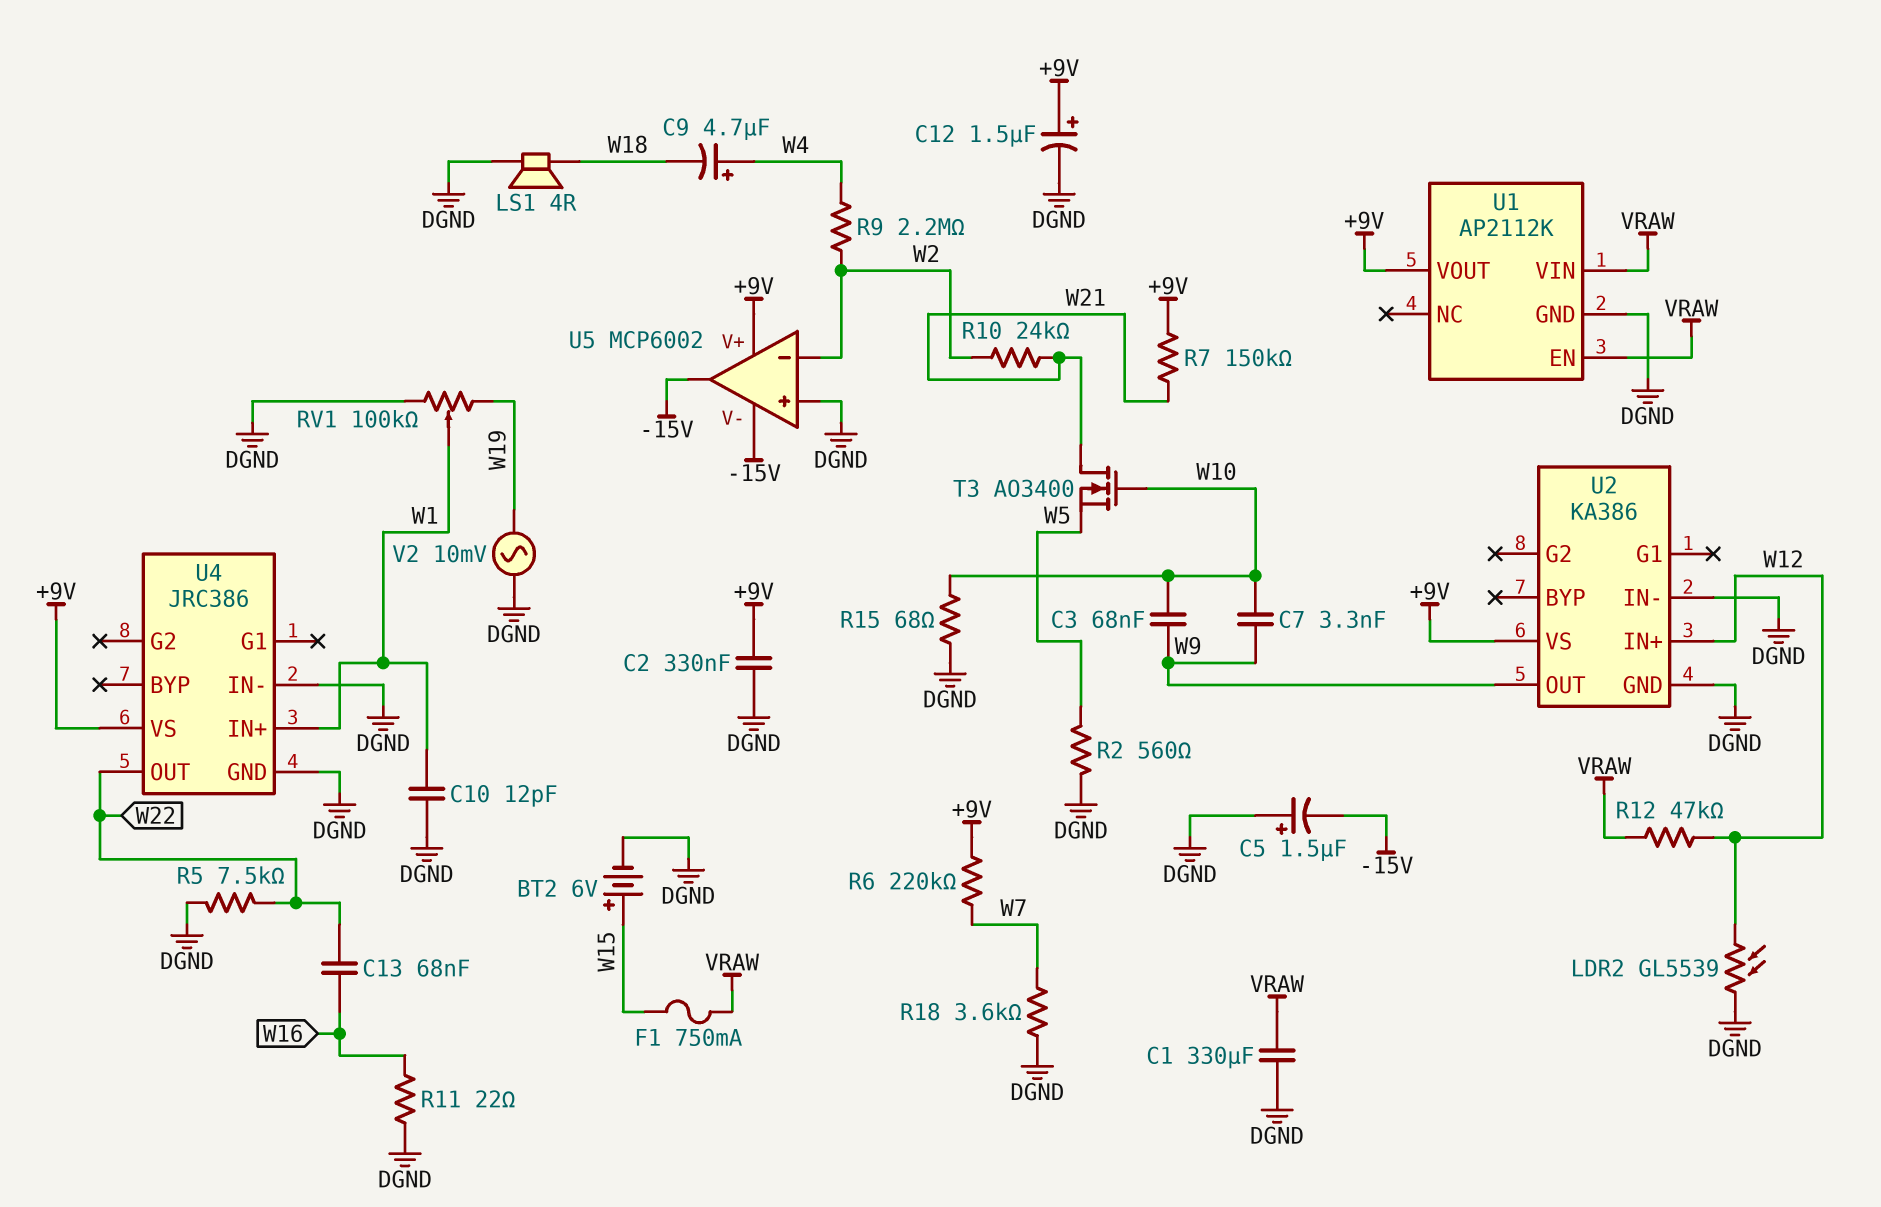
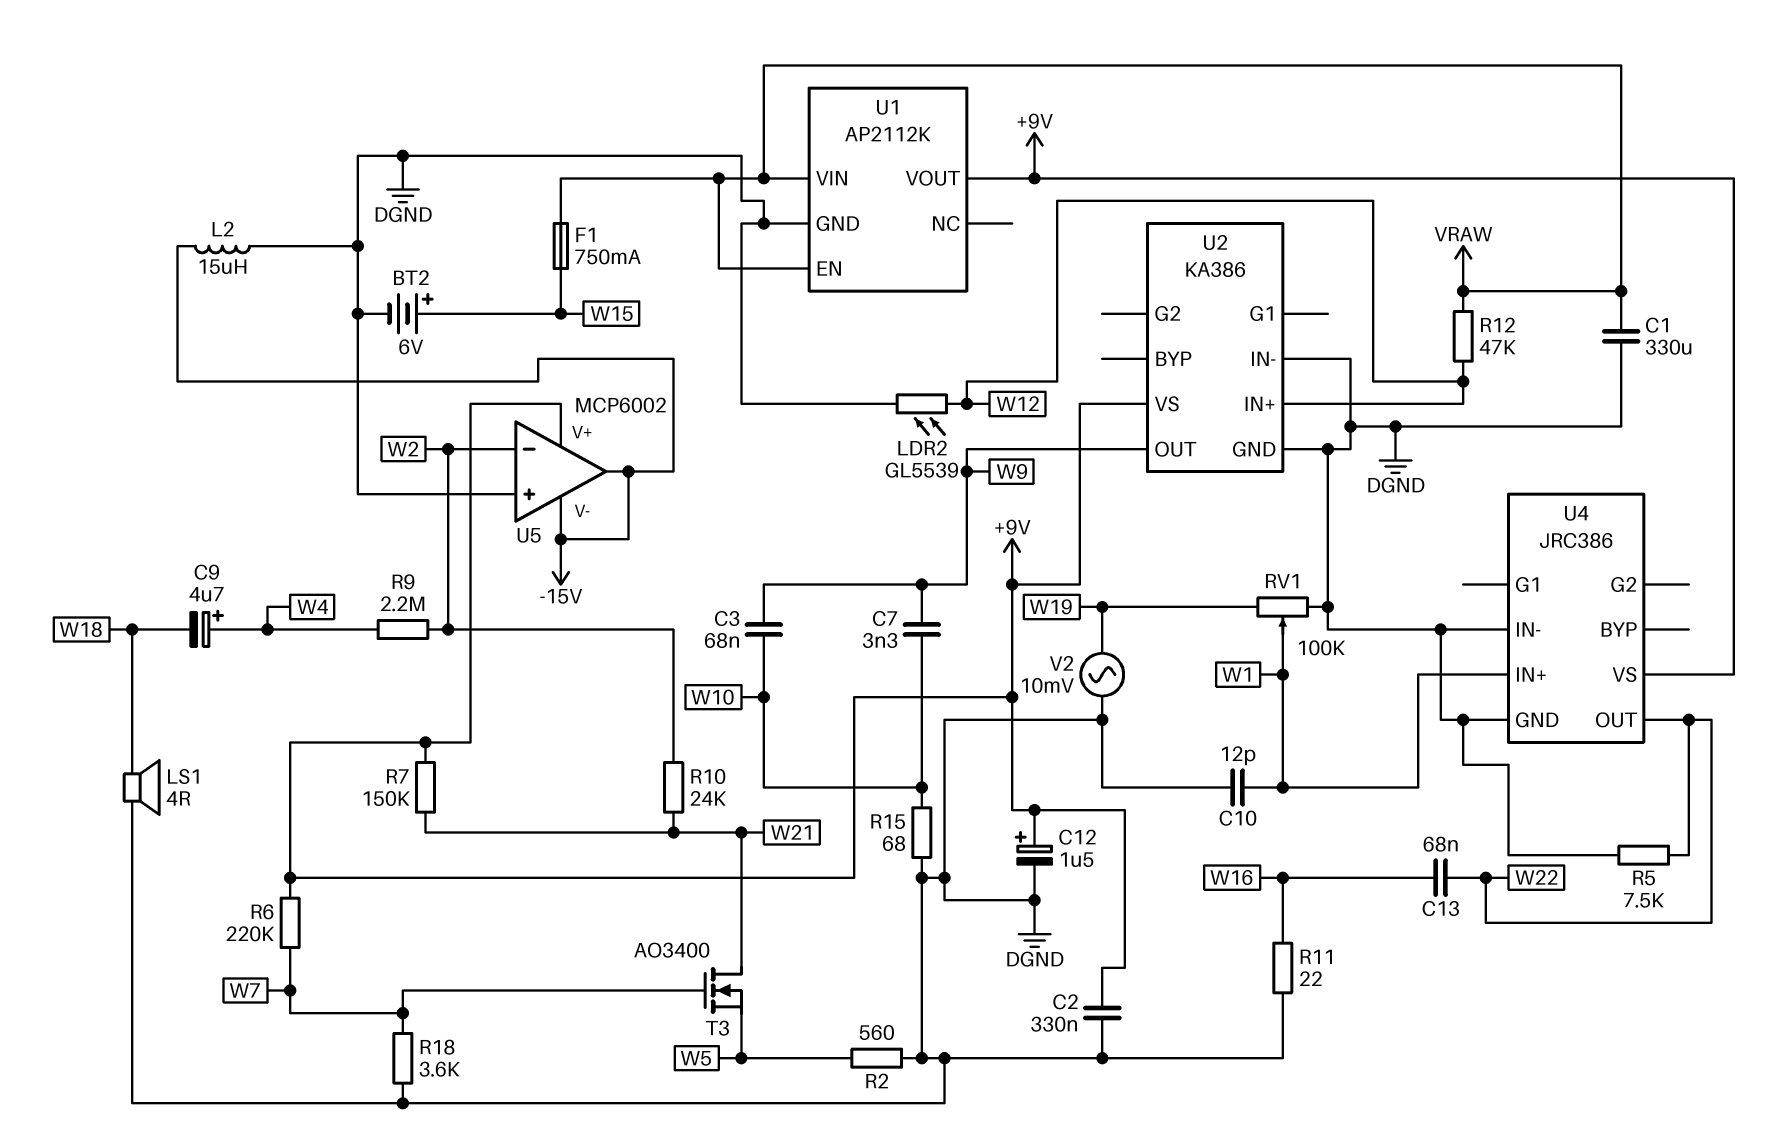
C5: 1.5uF (plus DGND, minus -15V) -> none
L2: none -> 15uH (-15V, DGND)
T3: NMOS AO3400 (G W10, D W21, S W5) -> NMOS AO3400 (G W7, D W21, S W5)

